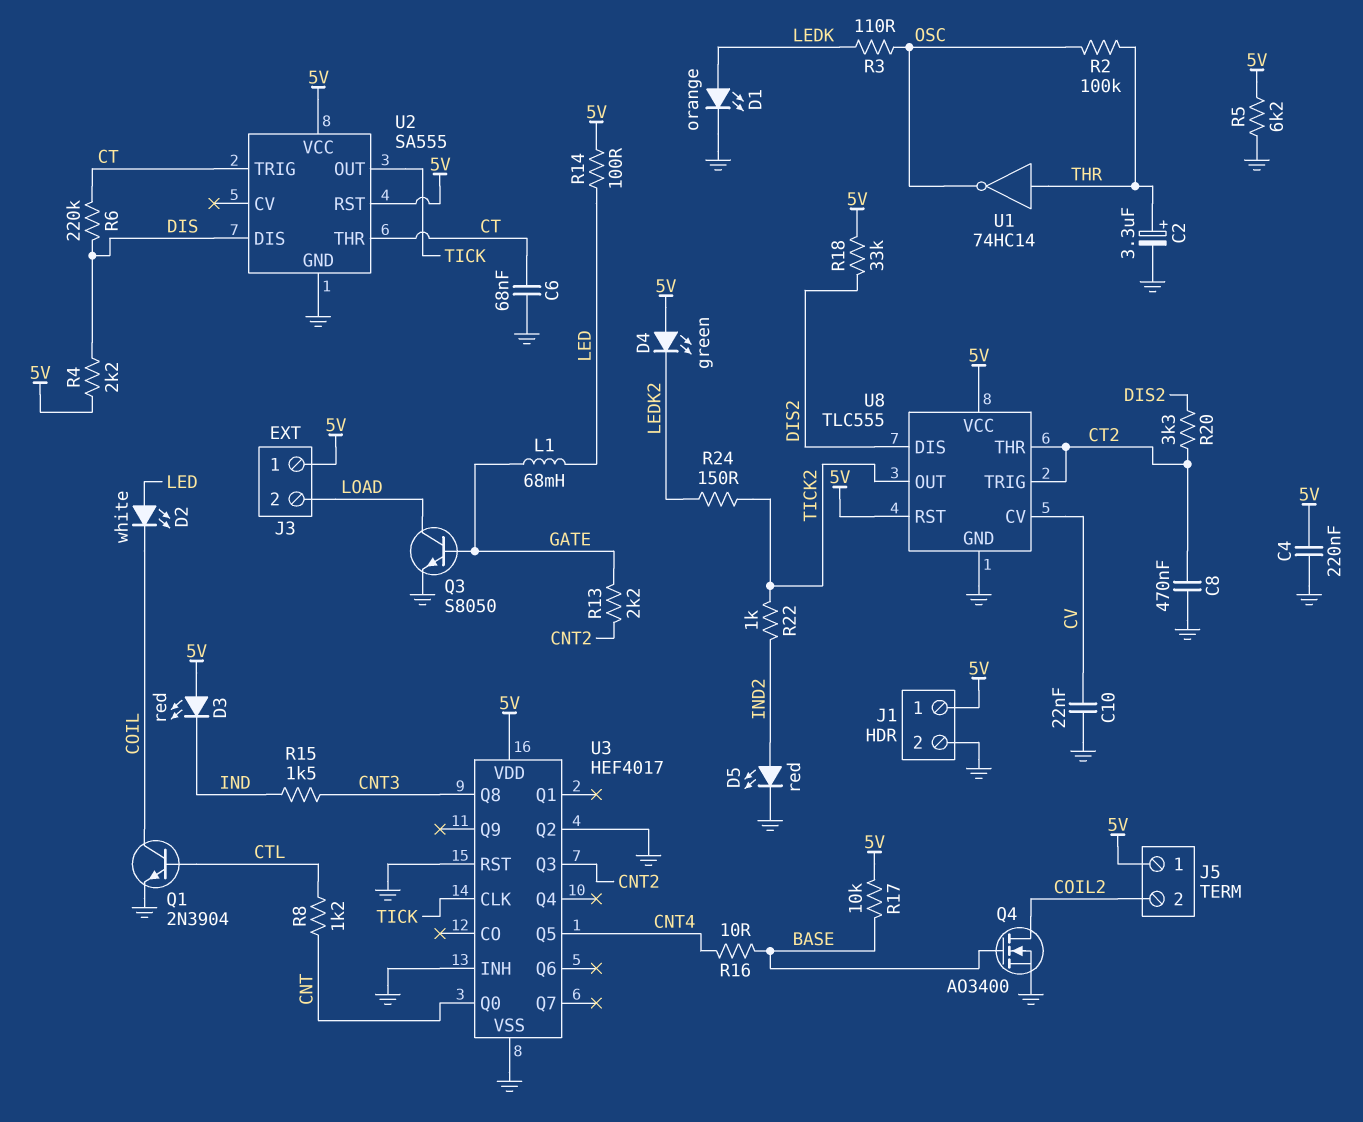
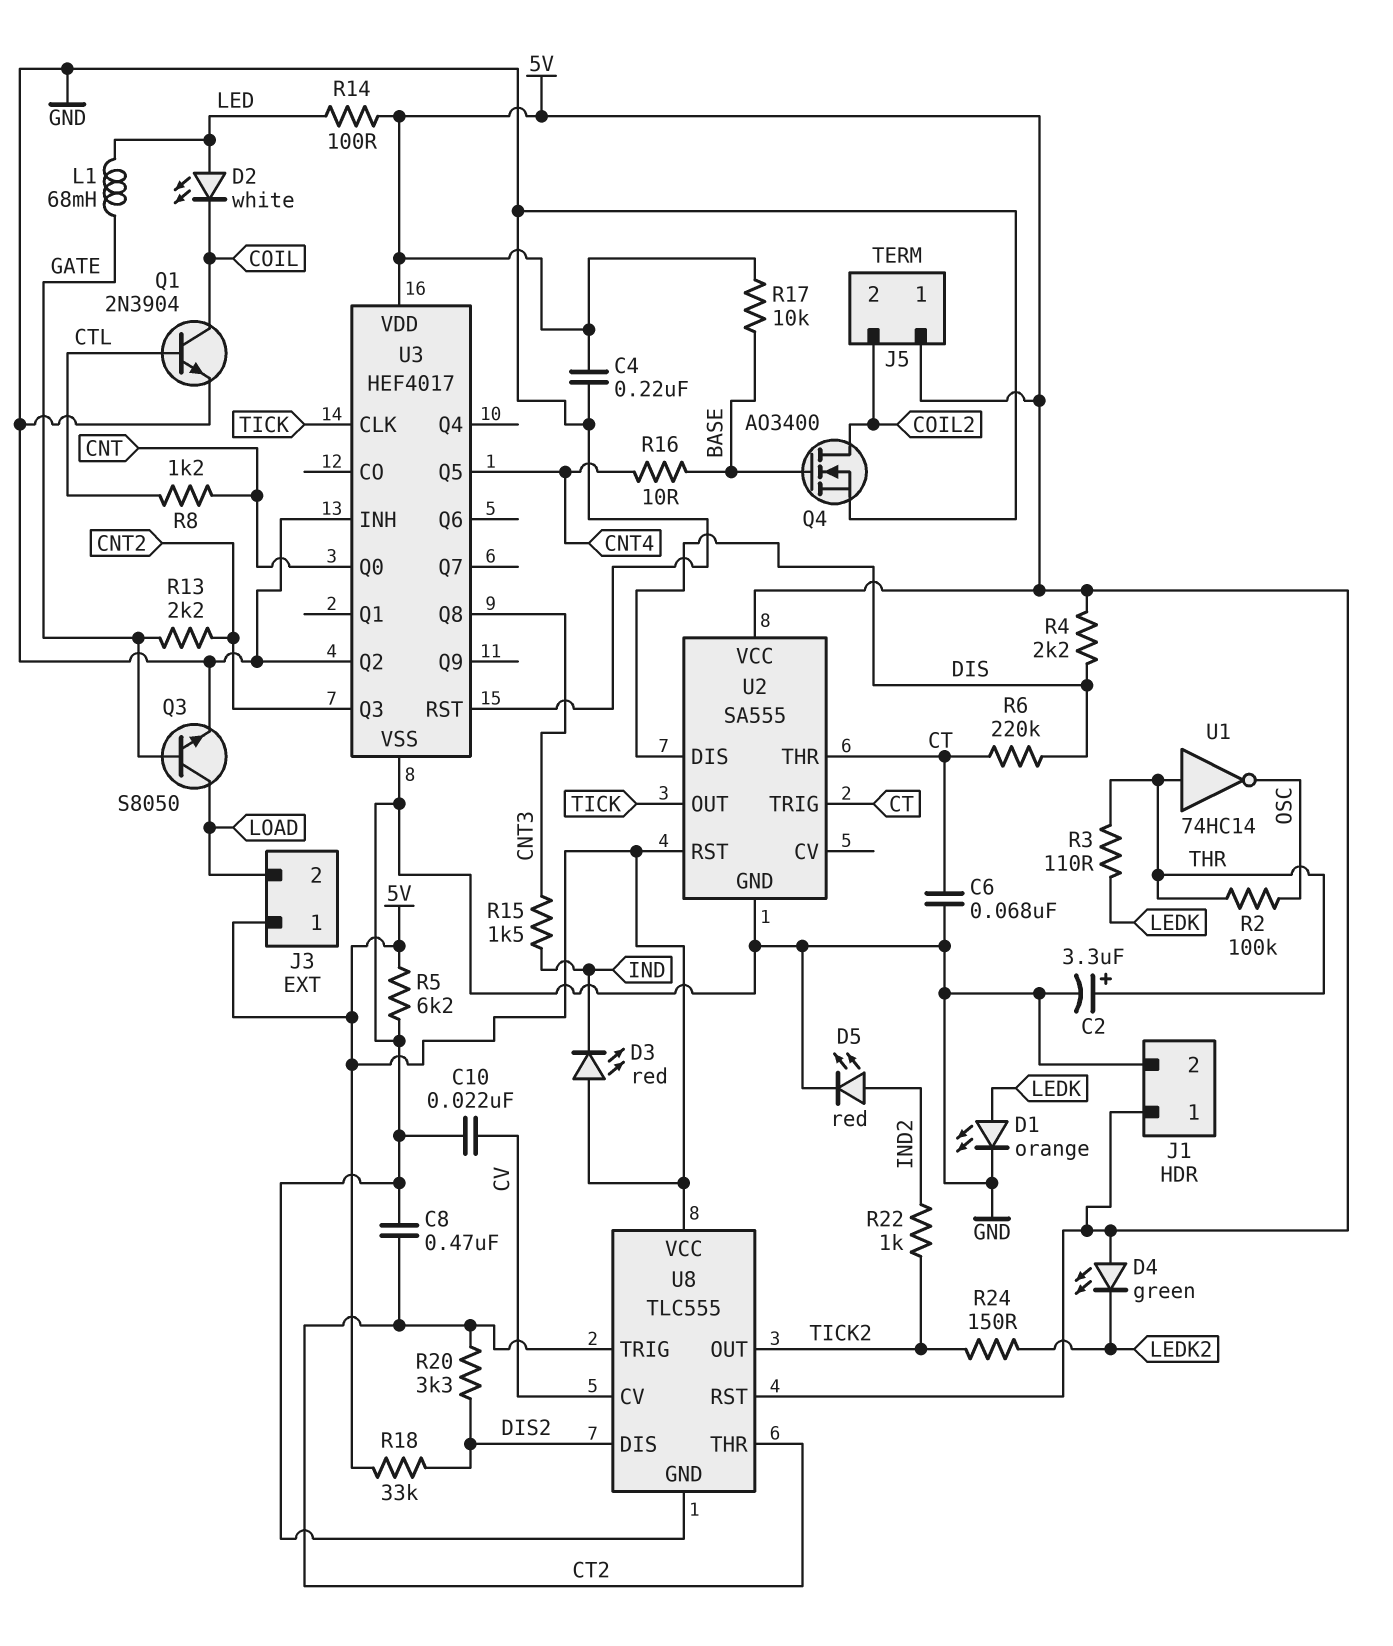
R3: 110 (LEDK, OSC) -> 110 (LEDK, THR)

